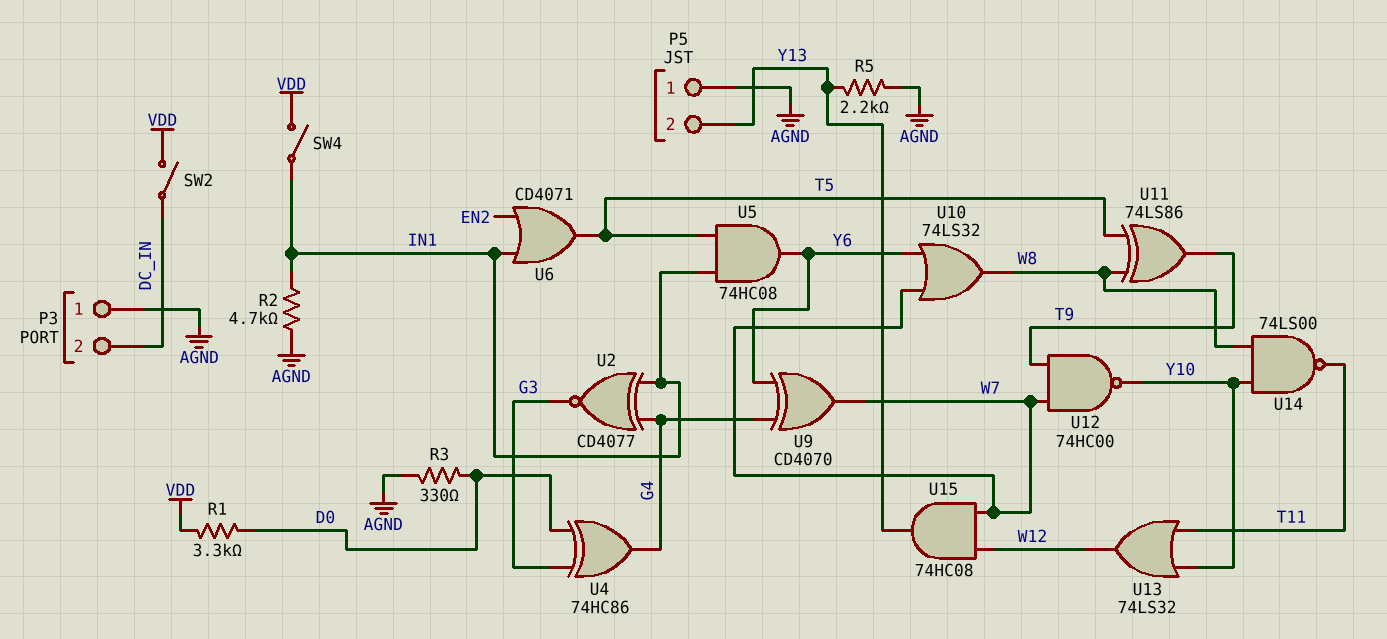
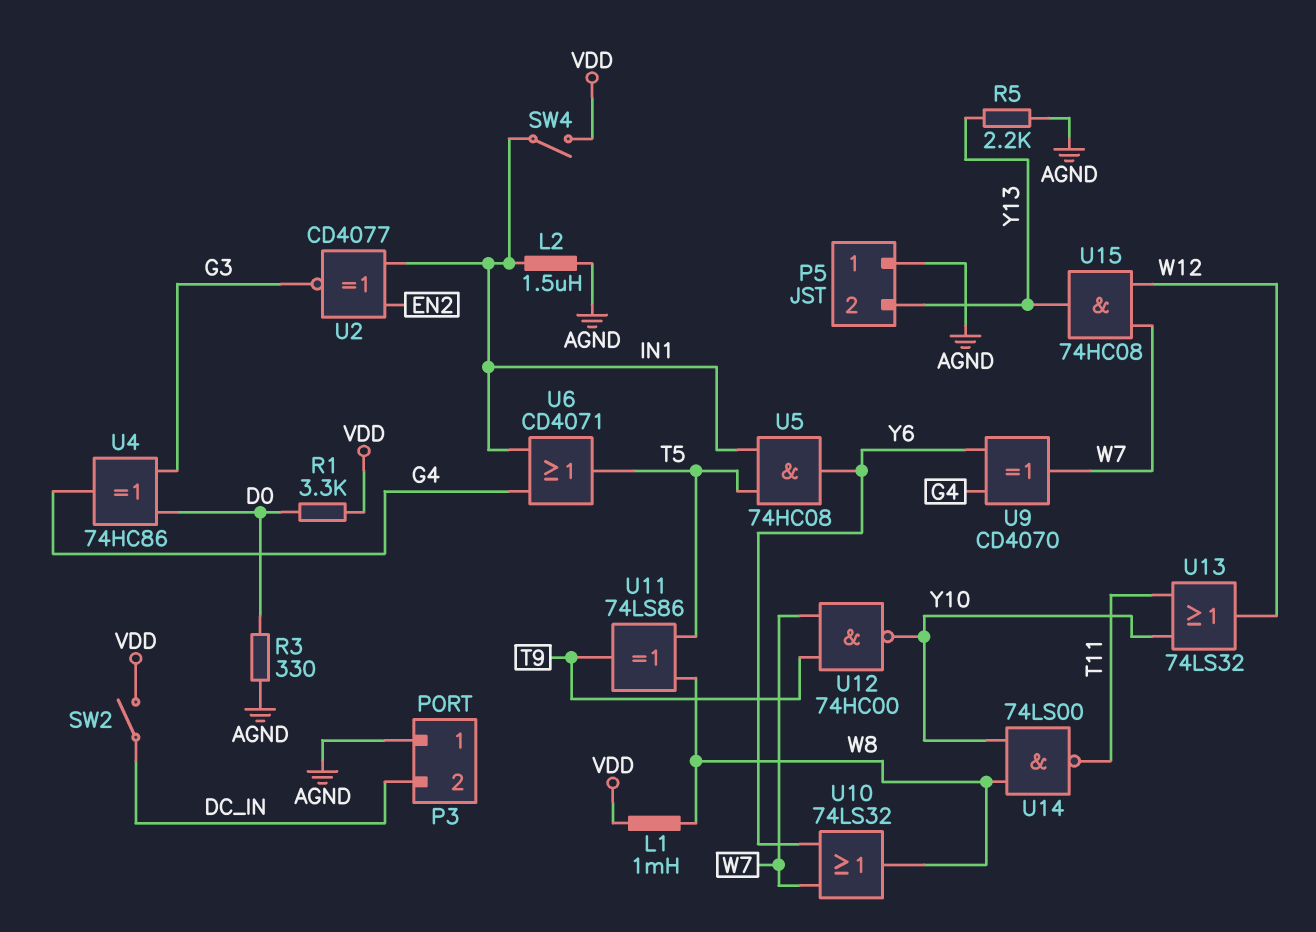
L1: none -> 1mH (VDD, W8)
L2: none -> 1.5uH (AGND, IN1)
R2: 4.7k (AGND, IN1) -> none
U2: XNOR CD4077 (in G4, in IN1, out G3) -> XNOR CD4077 (in EN2, in IN1, out G3)
U6: OR CD4071 (in EN2, in IN1, out T5) -> OR CD4071 (in G4, in IN1, out T5)

